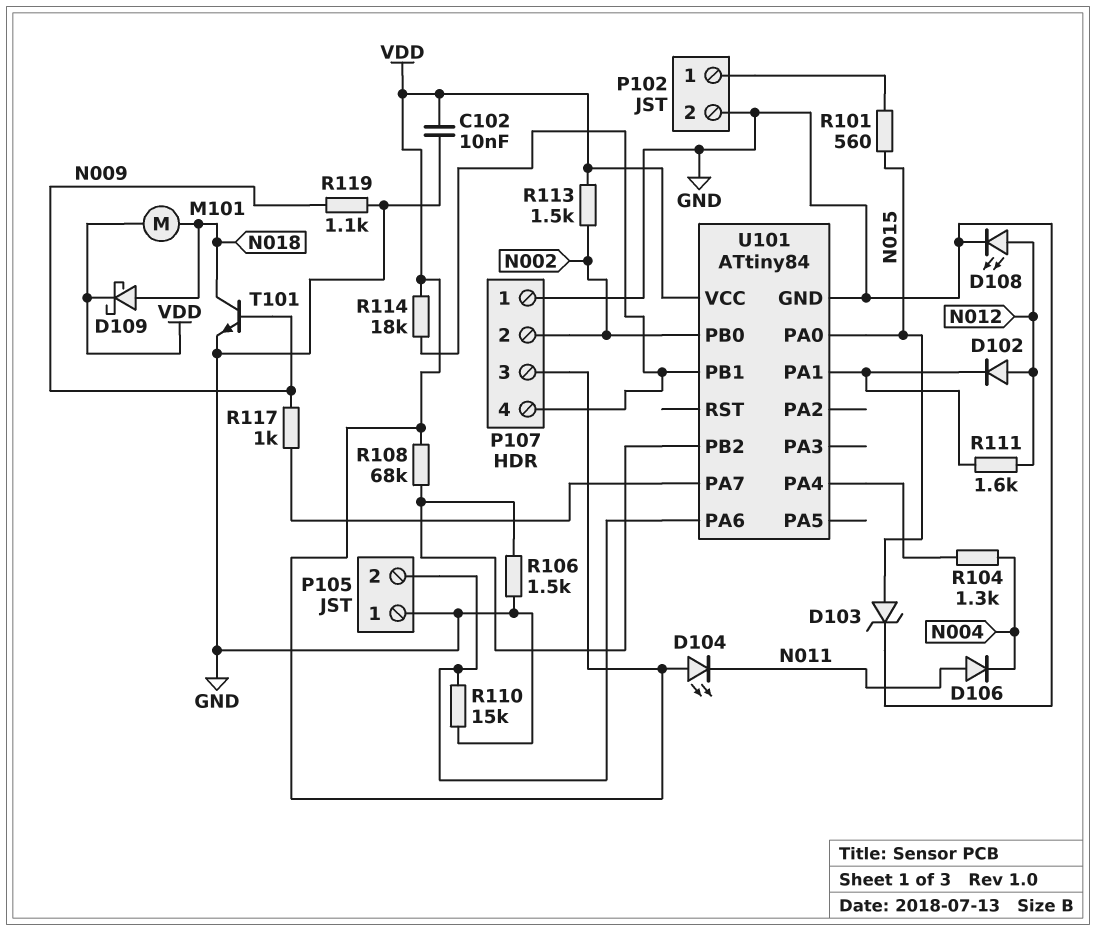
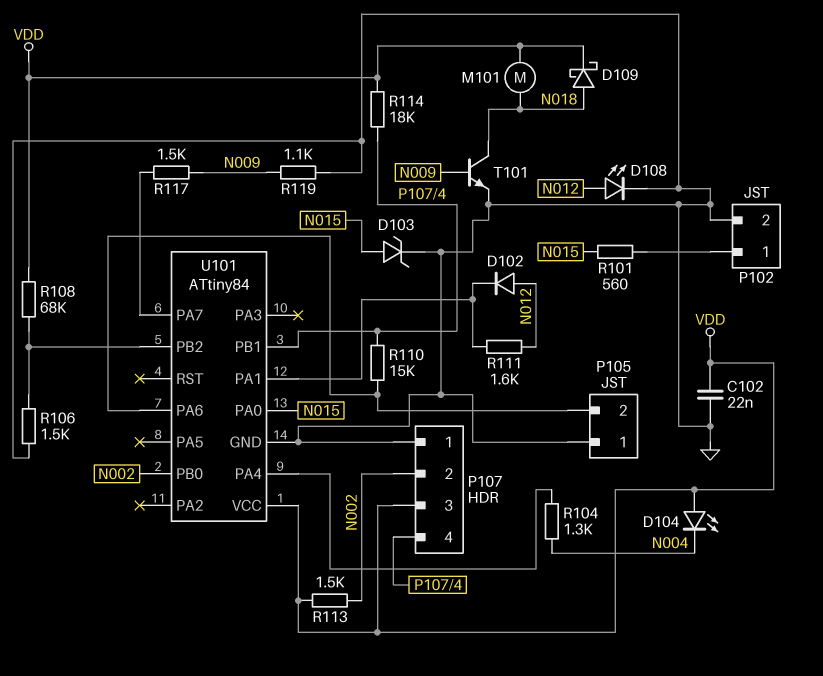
C102: 10nF (GND, VDD) -> 22nF (GND, VDD)
D104: LED (A VDD, K N011) -> LED (A VDD, K N004)
D106: diode (A N011, K N004) -> none
R110: 15k (GND, P105/2) -> 15k (P105/2, P107/4)
R117: 1k (N009, U101/PA7) -> 1.5k (N009, U101/PA7)

